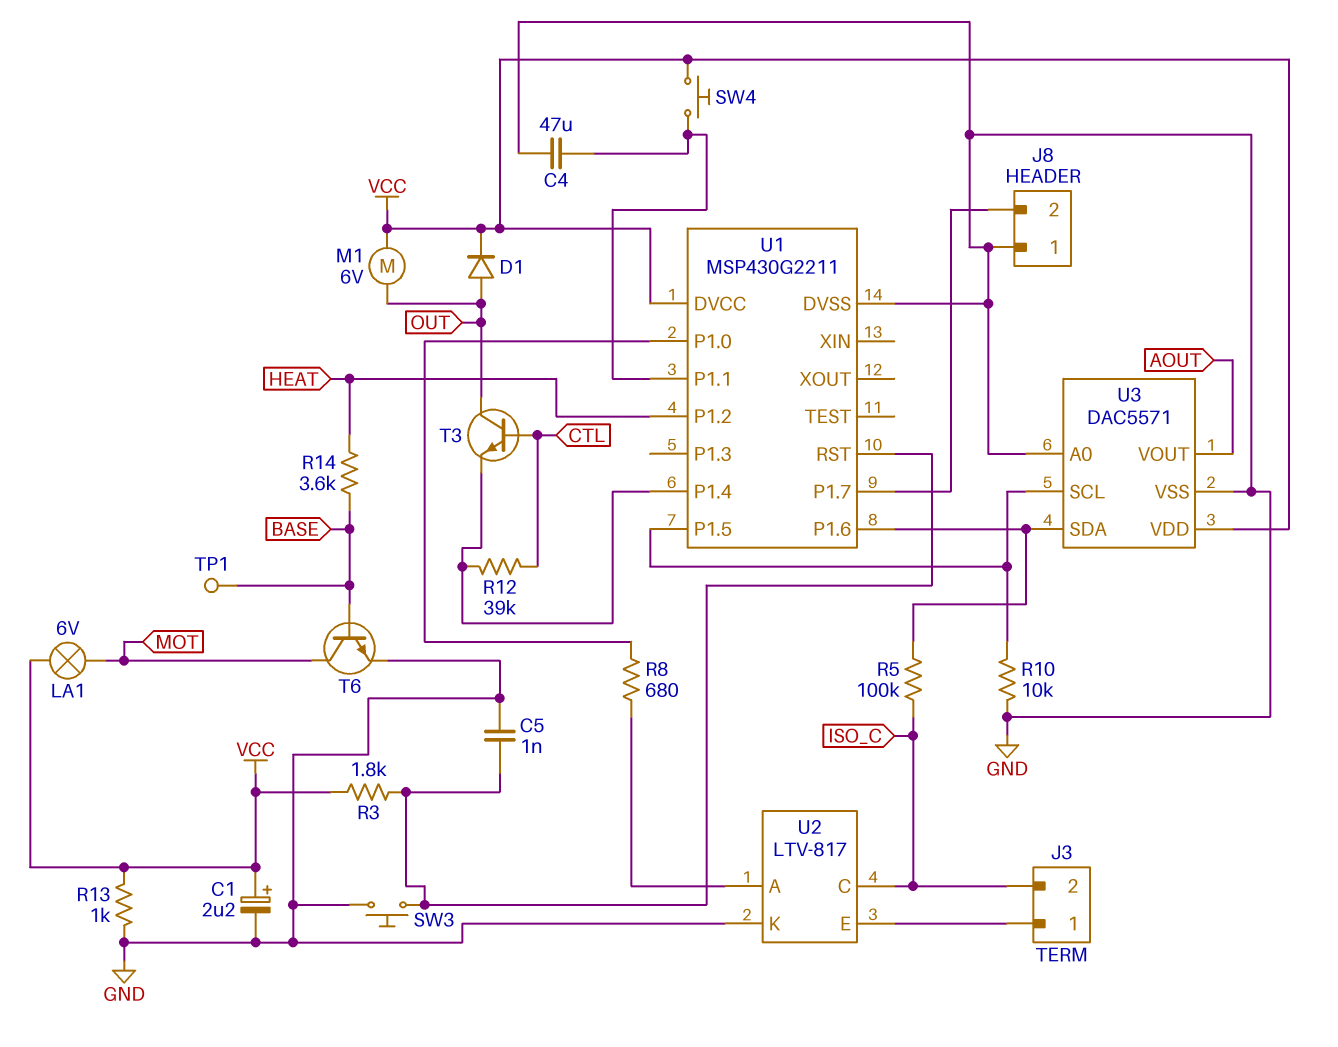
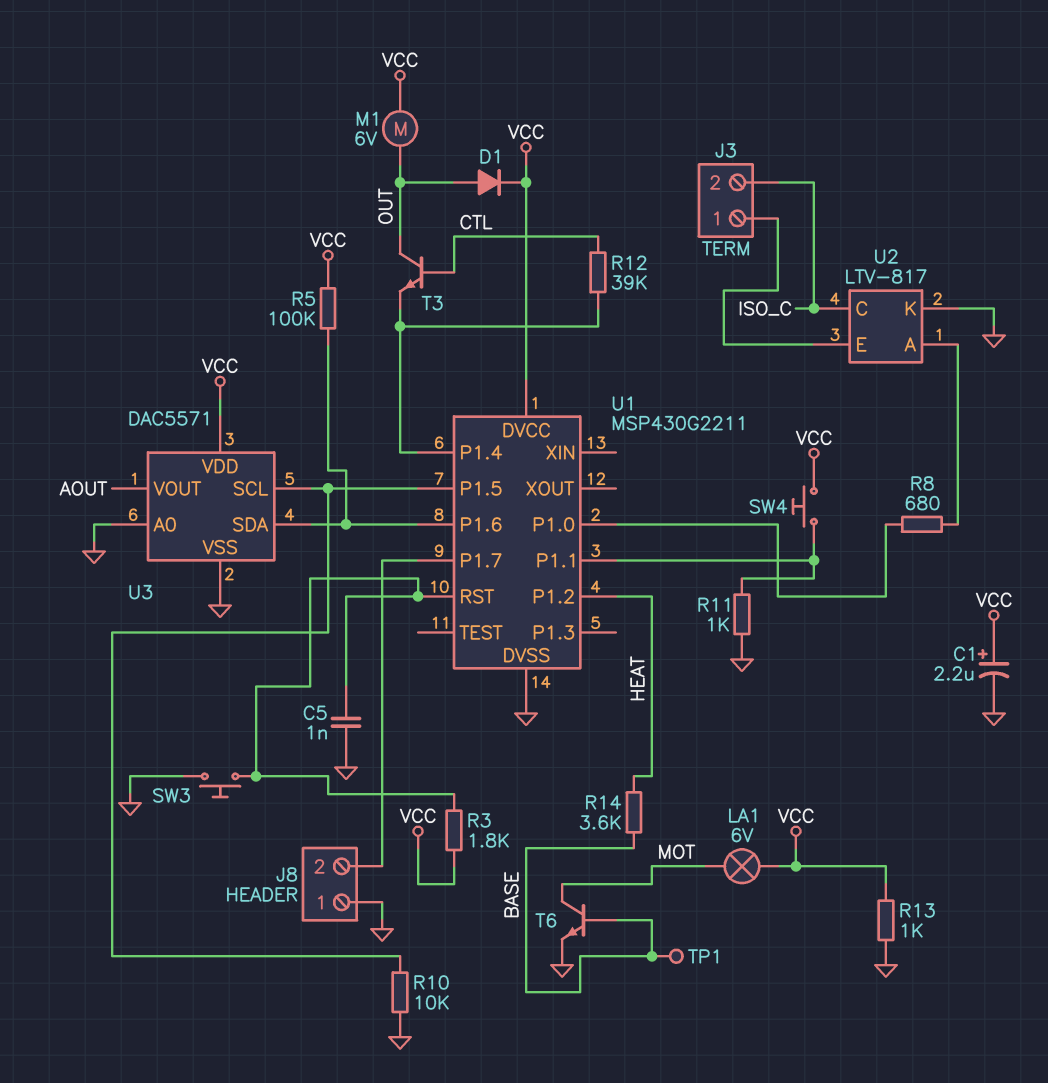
C4: 47uF (GND, U1/P1.1) -> none
R5: 100k (ISO_C, U1/P1.6) -> 100k (U1/P1.6, VCC)
R11: none -> 1k (GND, U1/P1.1)

